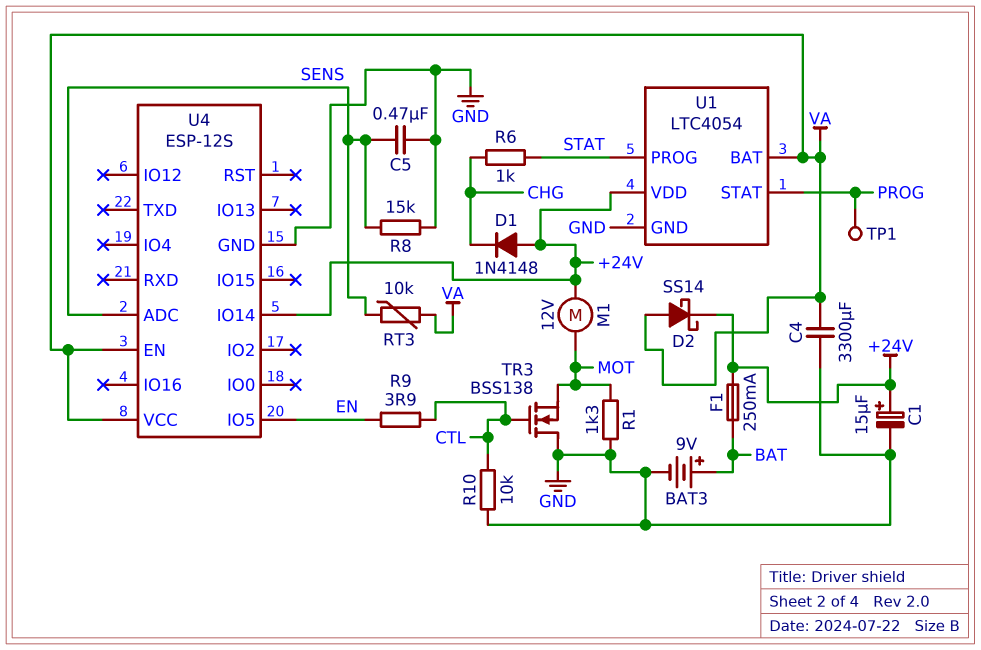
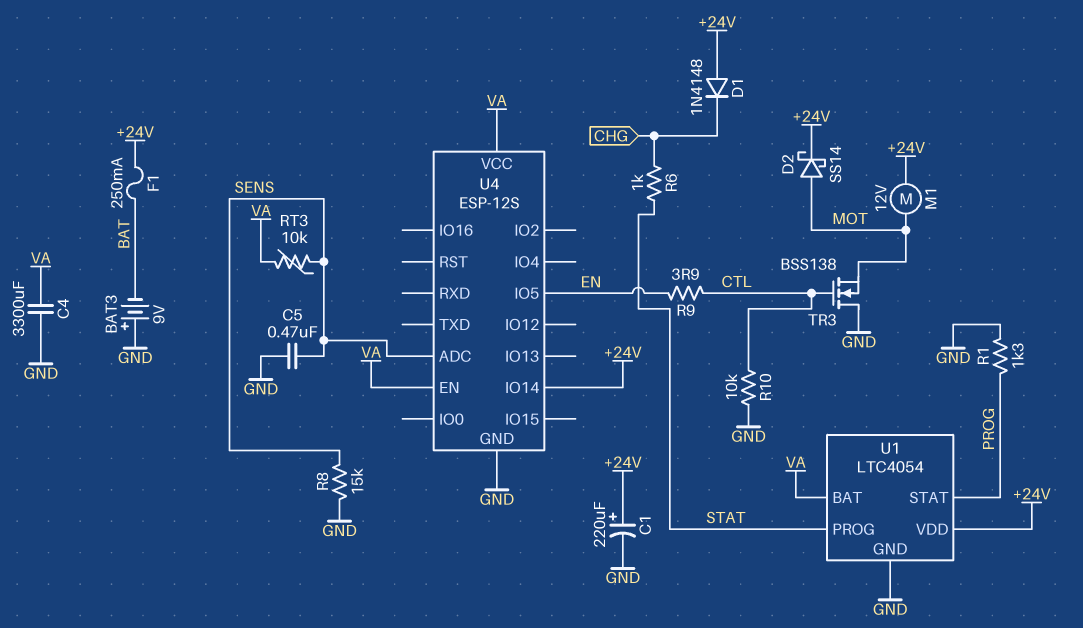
BAT3: 9V (plus BAT, minus GND) -> 9V (plus GND, minus BAT)
C1: 15uF (plus +24V, minus GND) -> 220uF (plus +24V, minus GND)
D2: schottky SS14 (A VA, K +24V) -> schottky SS14 (A MOT, K +24V)
R1: 1.3k (GND, MOT) -> 1.3k (GND, PROG)
TP1: test point (PROG) -> none

